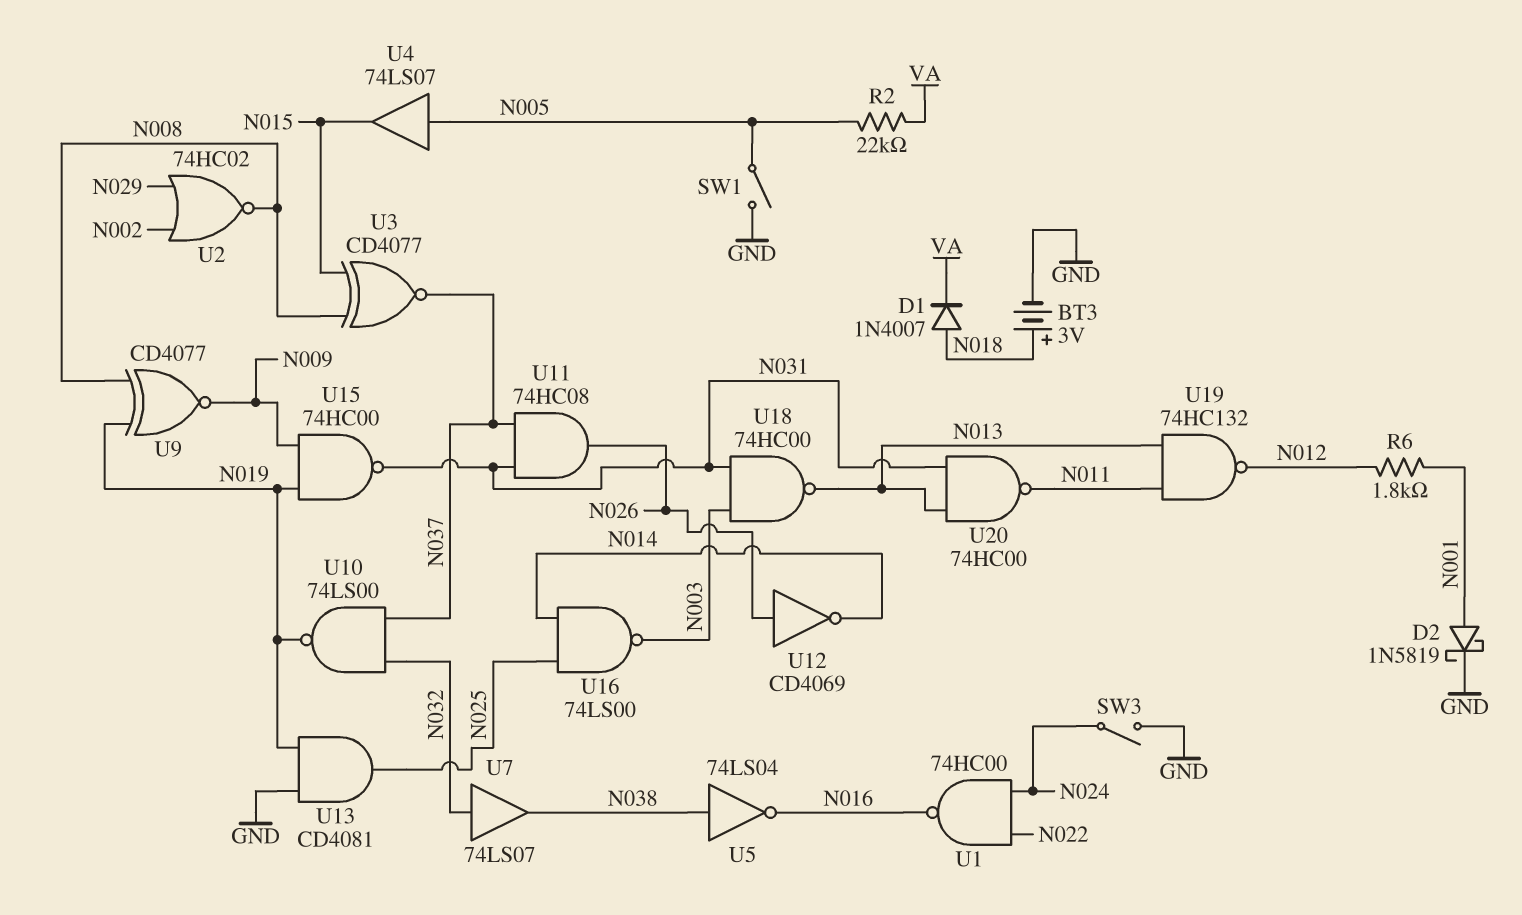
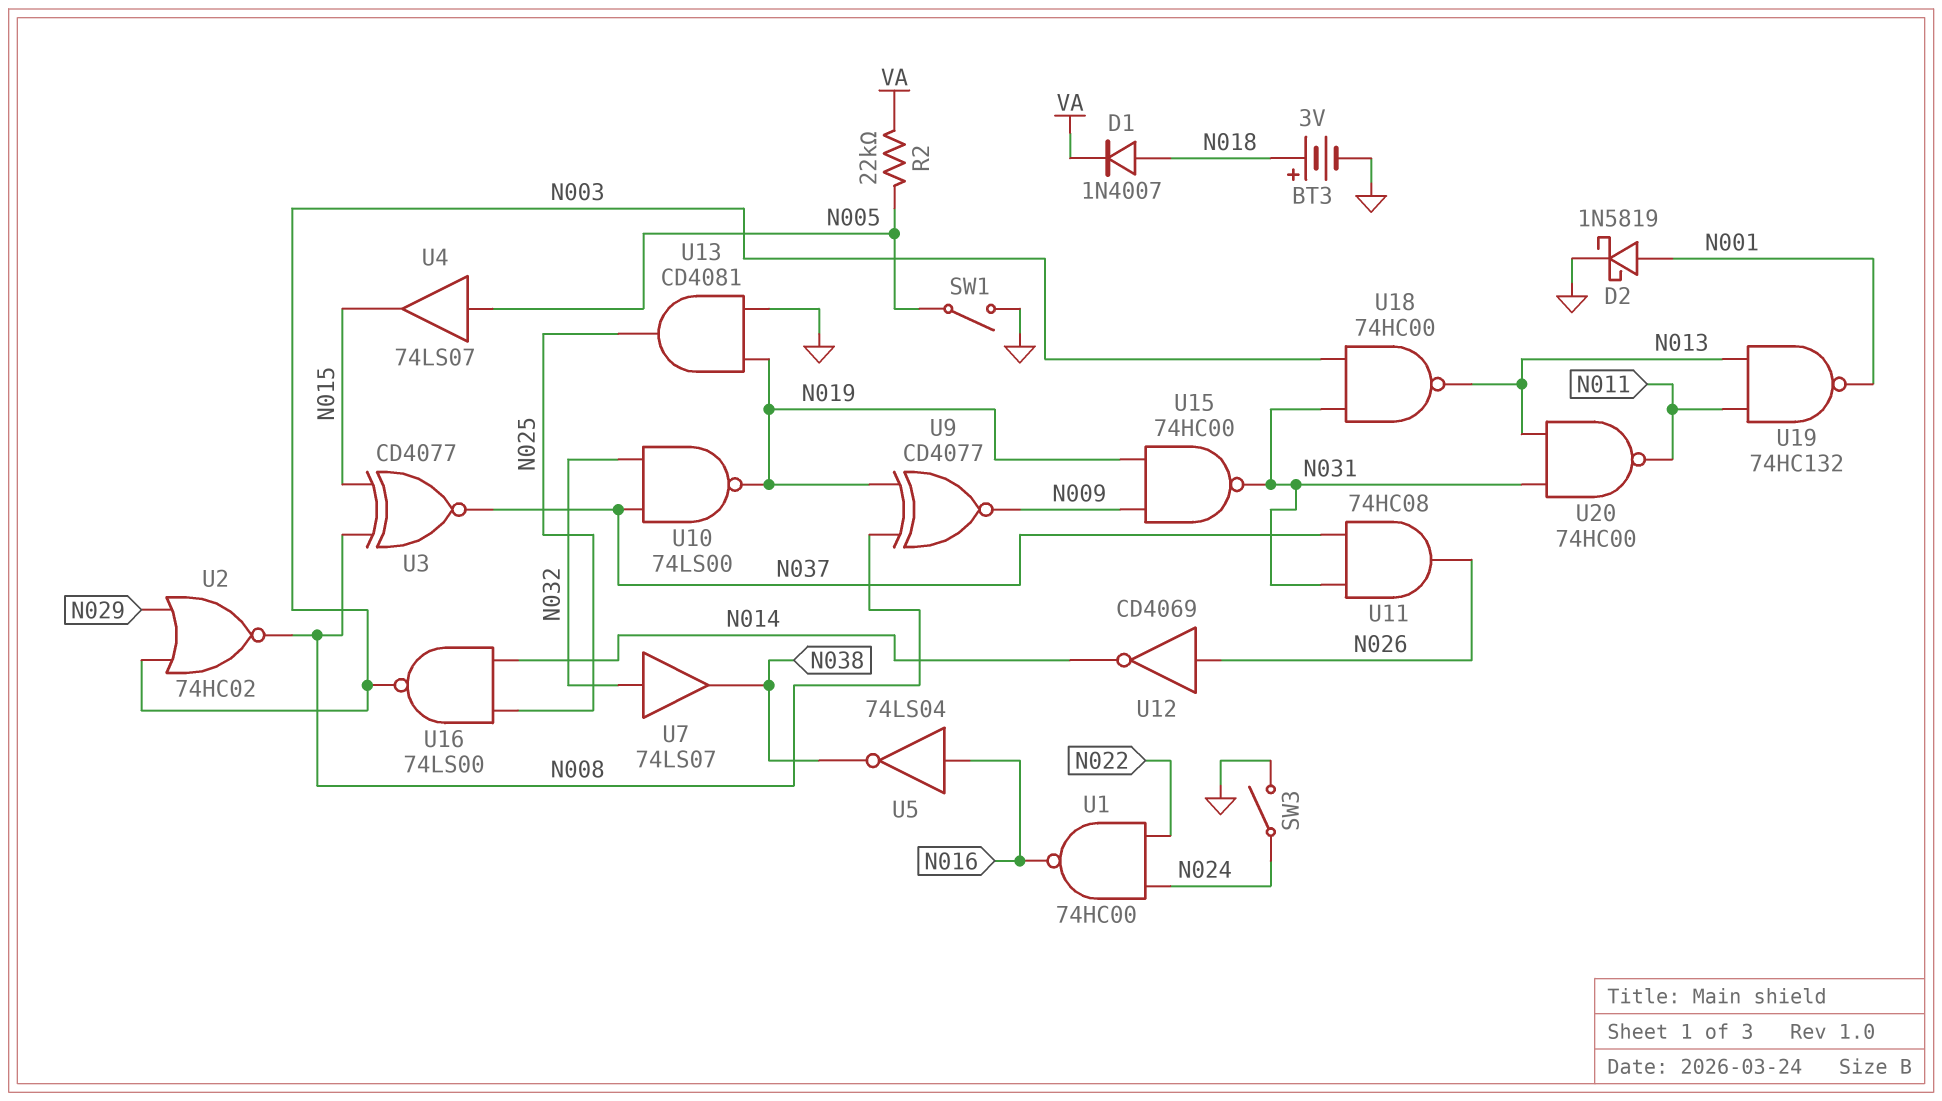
R6: 1.8k (N001, N012) -> none
U2: NOR 74HC02 (in N002, in N029, out N008) -> NOR 74HC02 (in N003, in N029, out N008)
U5: NOT 74LS04 (in N038, out N016) -> NOT 74LS04 (in N016, out N038)
U19: NAND 74HC132 (in N011, in N013, out N012) -> NAND 74HC132 (in N011, in N013, out N001)

